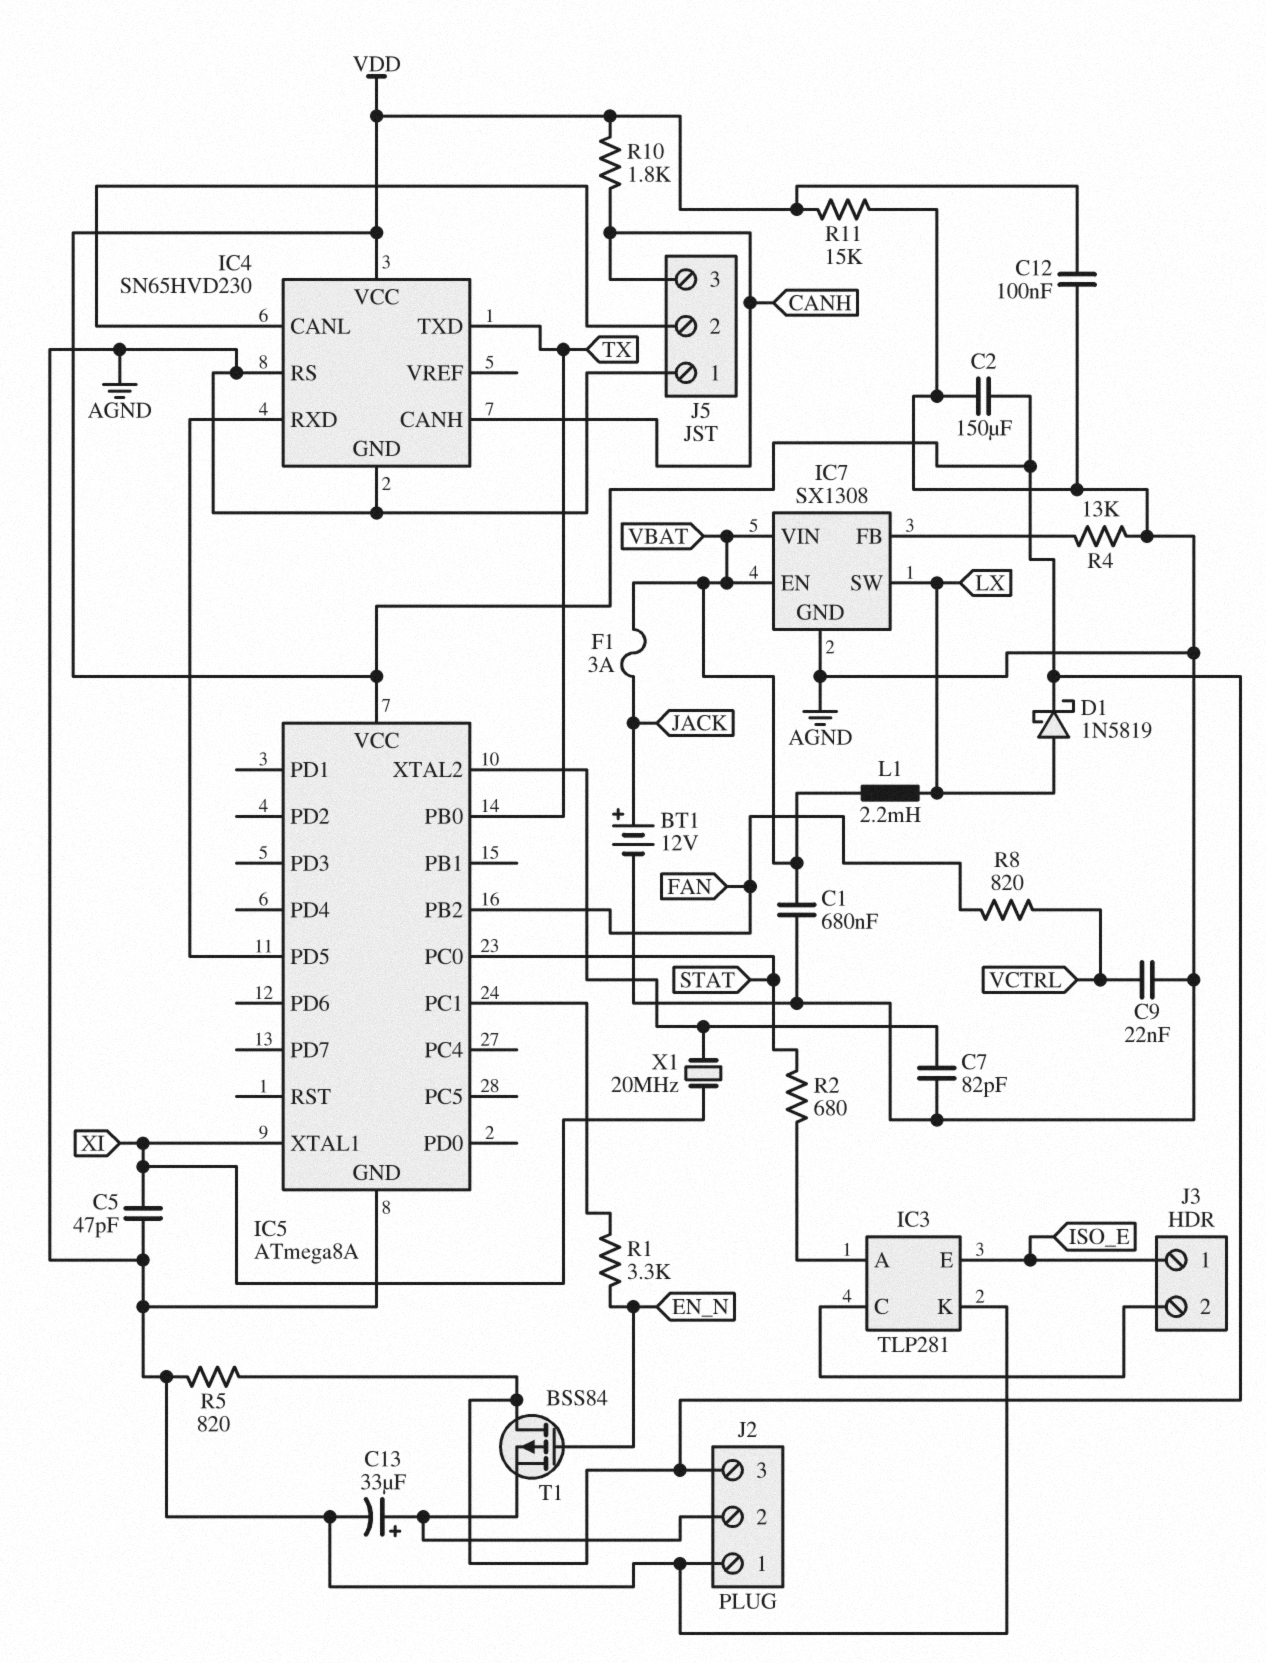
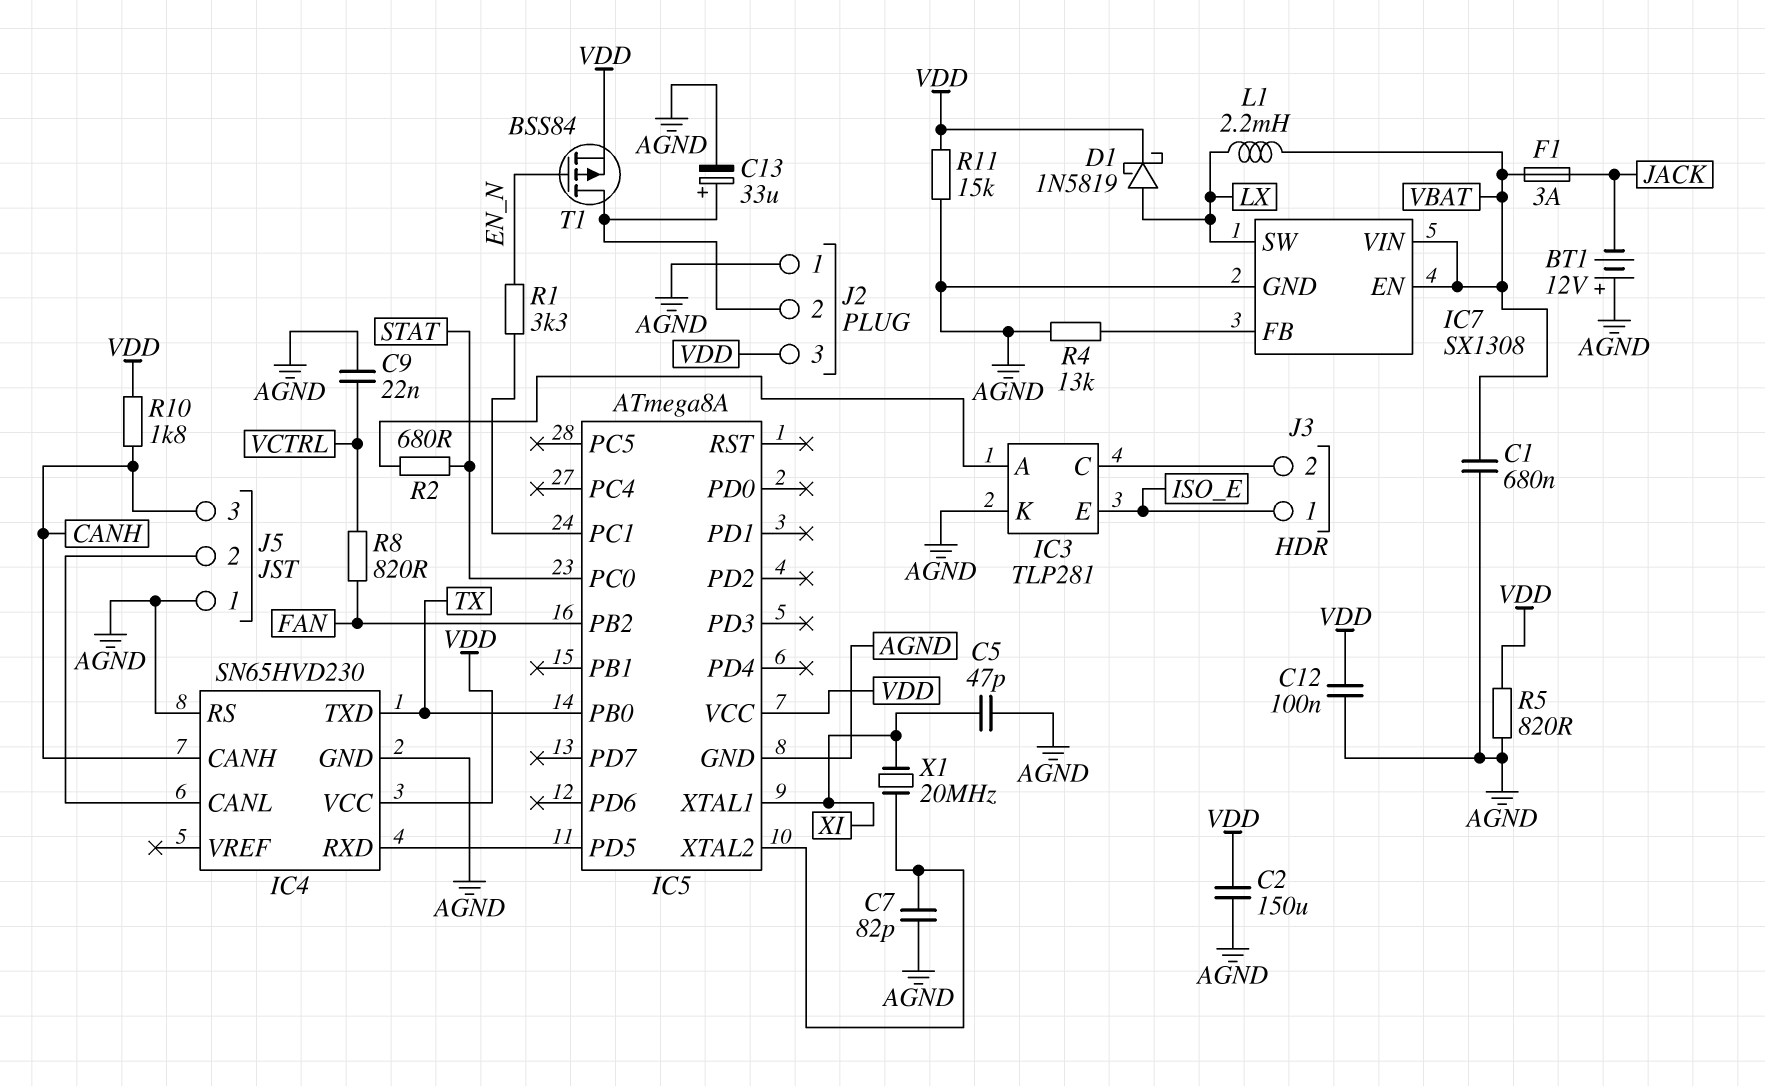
BT1: 12V (plus JACK, minus AGND) -> 12V (plus AGND, minus JACK)
T1: PMOS BSS84 (G EN_N, D VDD, S J2/2) -> PMOS BSS84 (G EN_N, D J2/2, S VDD)

